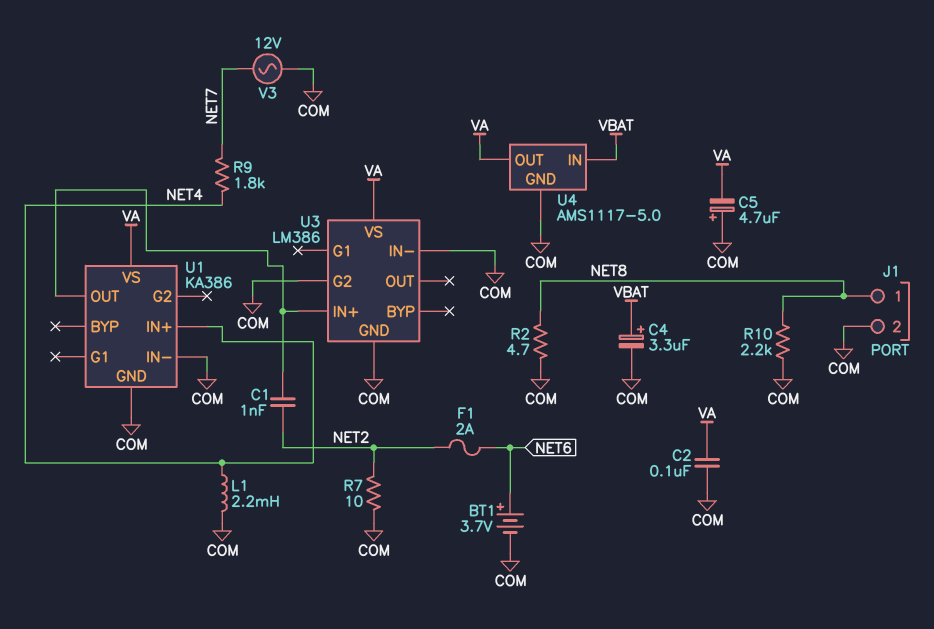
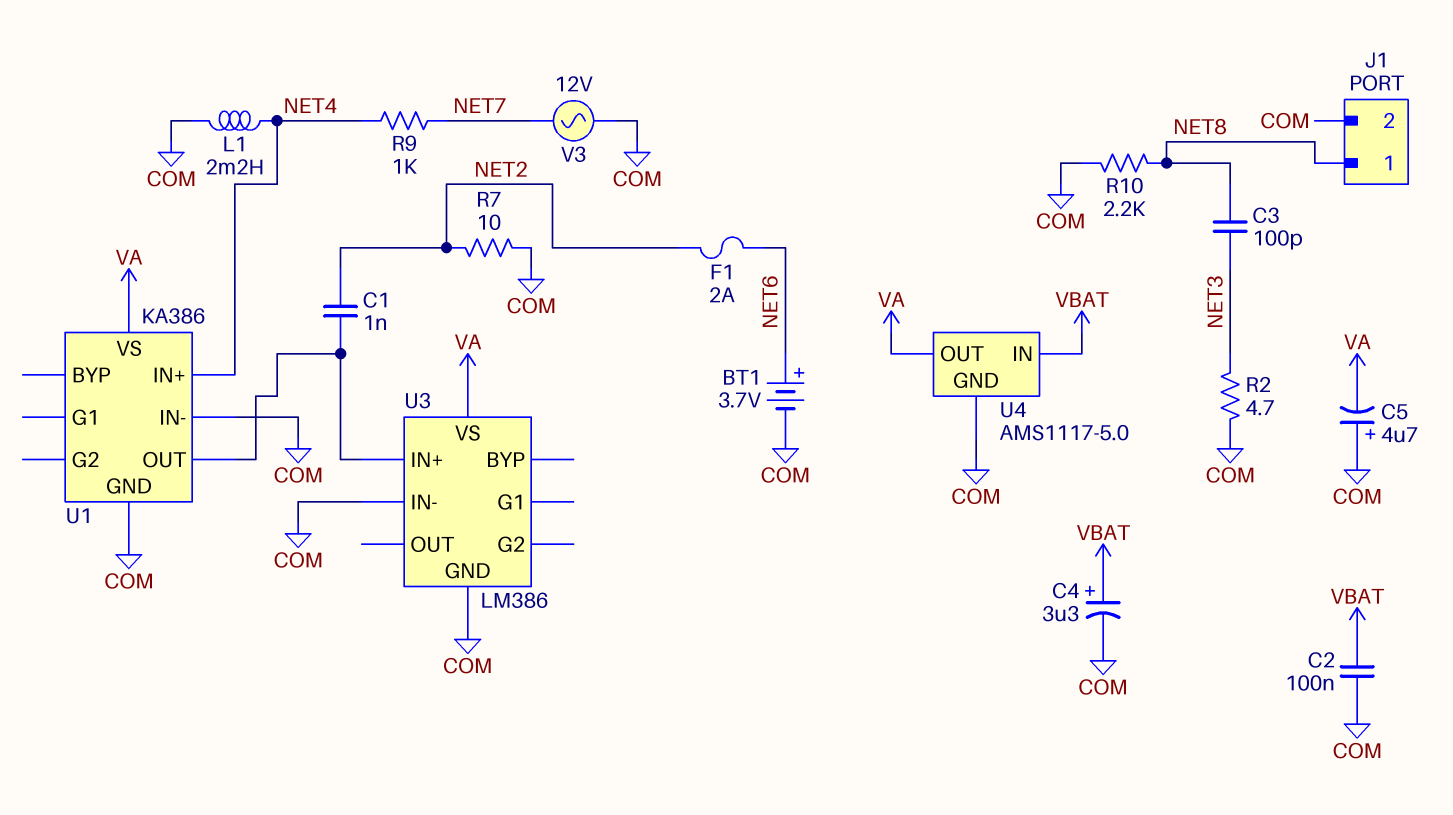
C2: 100nF (COM, VA) -> 100nF (COM, VBAT)
C3: none -> 100pF (NET3, NET8)
R2: 4.7 (COM, NET8) -> 4.7 (COM, NET3)
R9: 1.8k (NET4, NET7) -> 1k (NET4, NET7)
U3 pin G2: COM -> none

